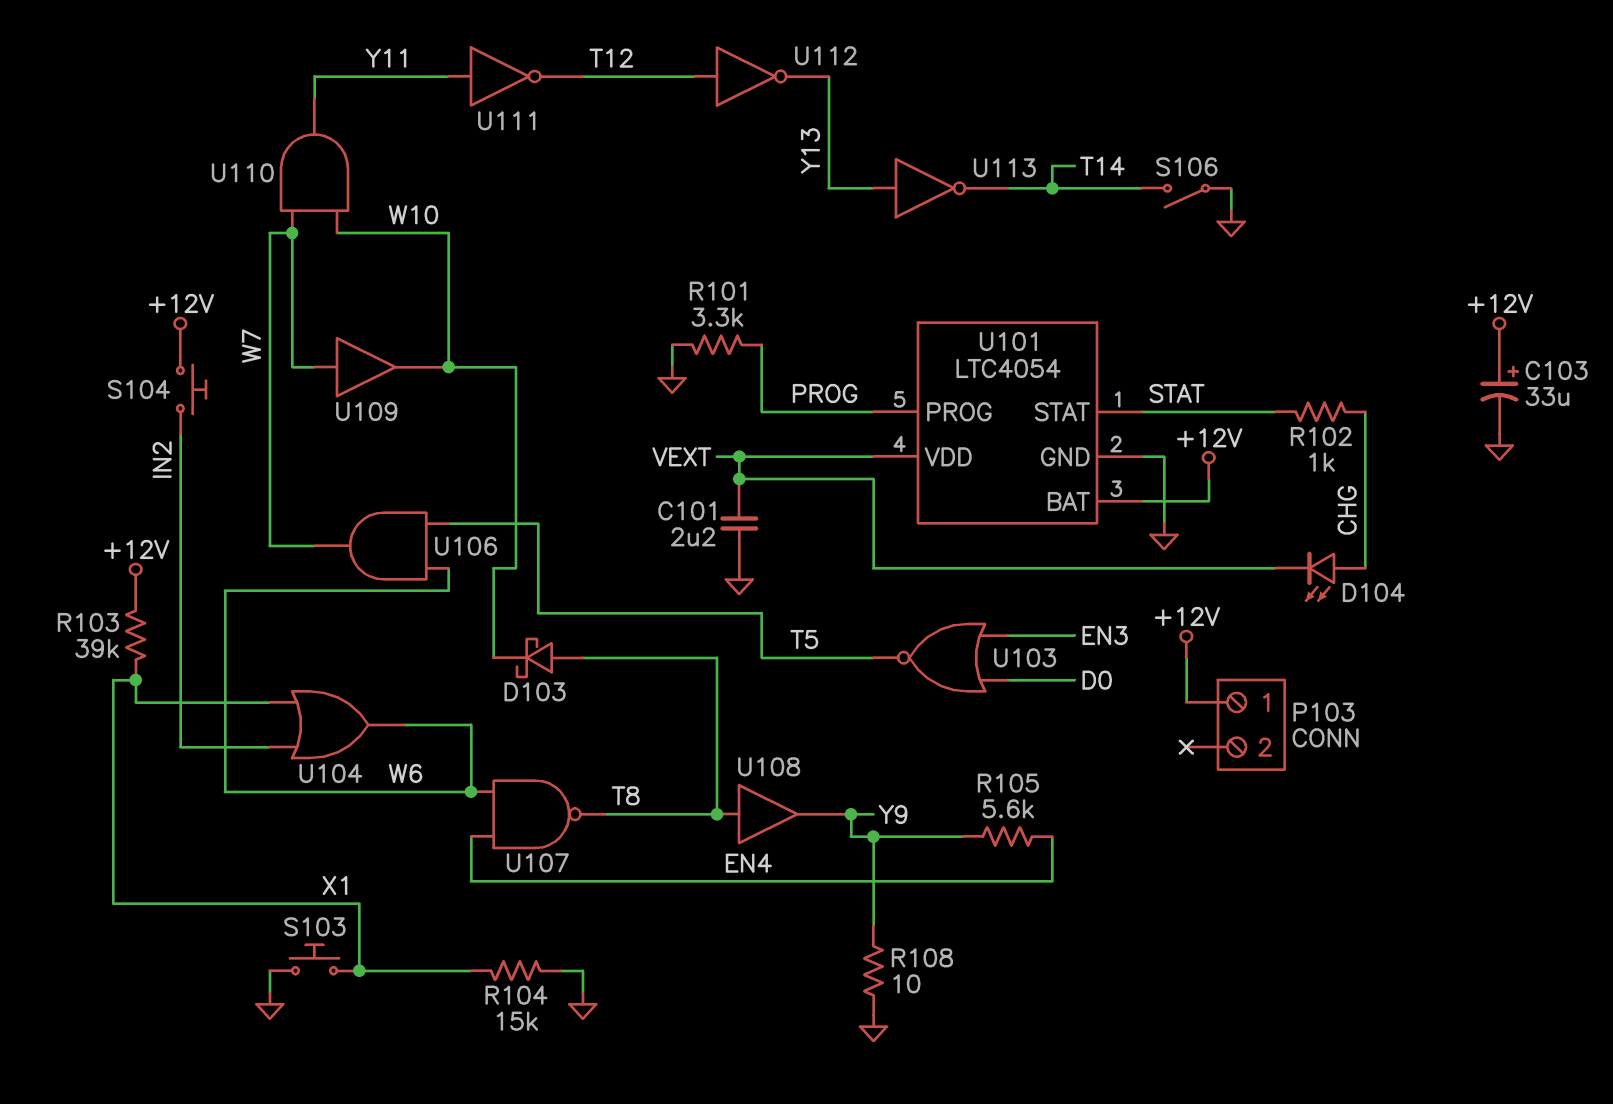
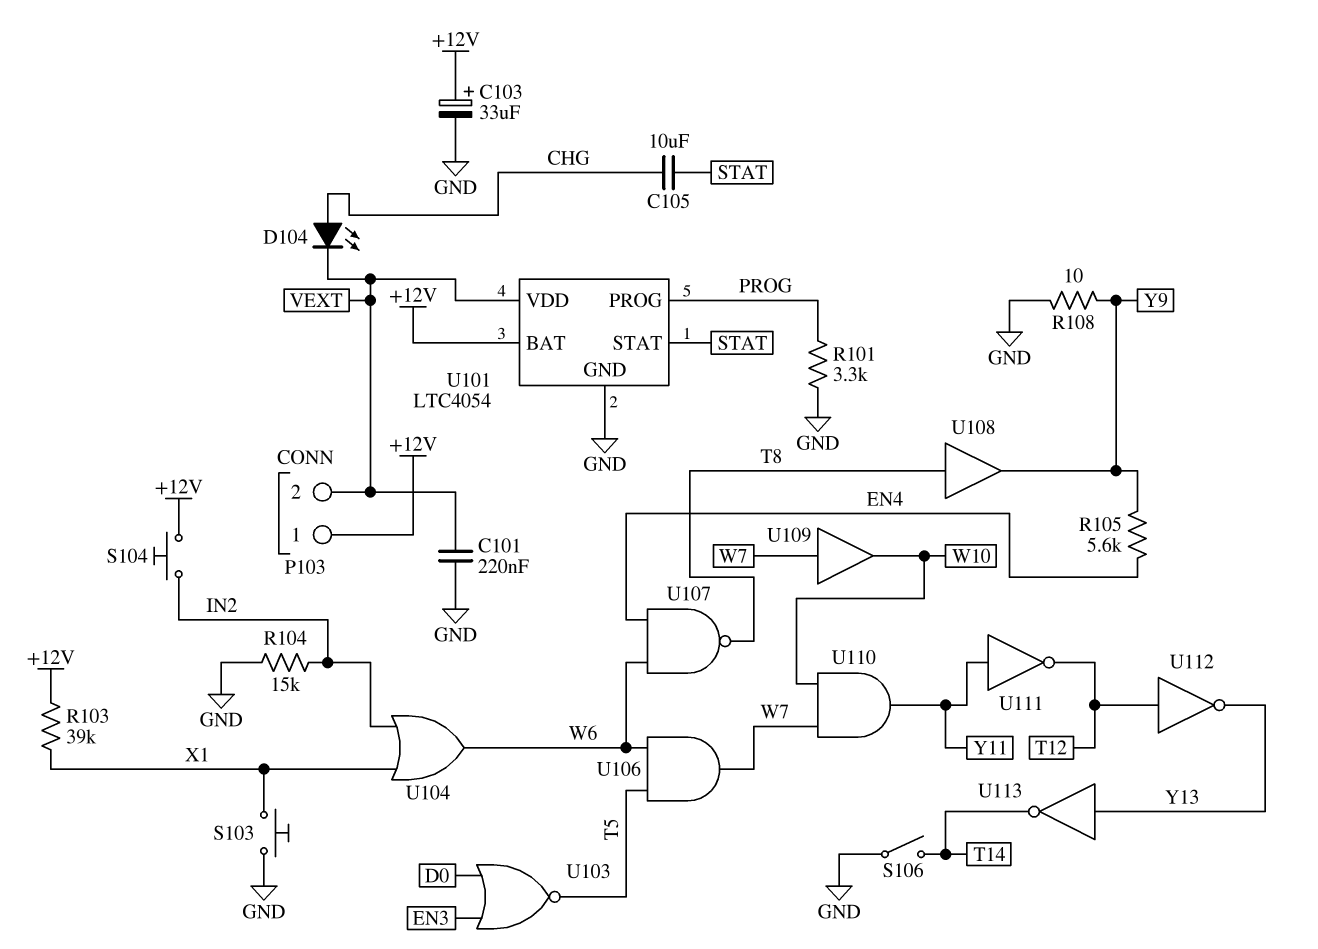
C101: 2.2uF (GND, VEXT) -> 220nF (GND, VEXT)
C105: none -> 10uF (CHG, STAT)
D103: schottky (A T8, K W10) -> none
P103 pin 2: none -> VEXT
R102: 1k (CHG, STAT) -> none
R104: 15k (GND, X1) -> 15k (GND, IN2)

